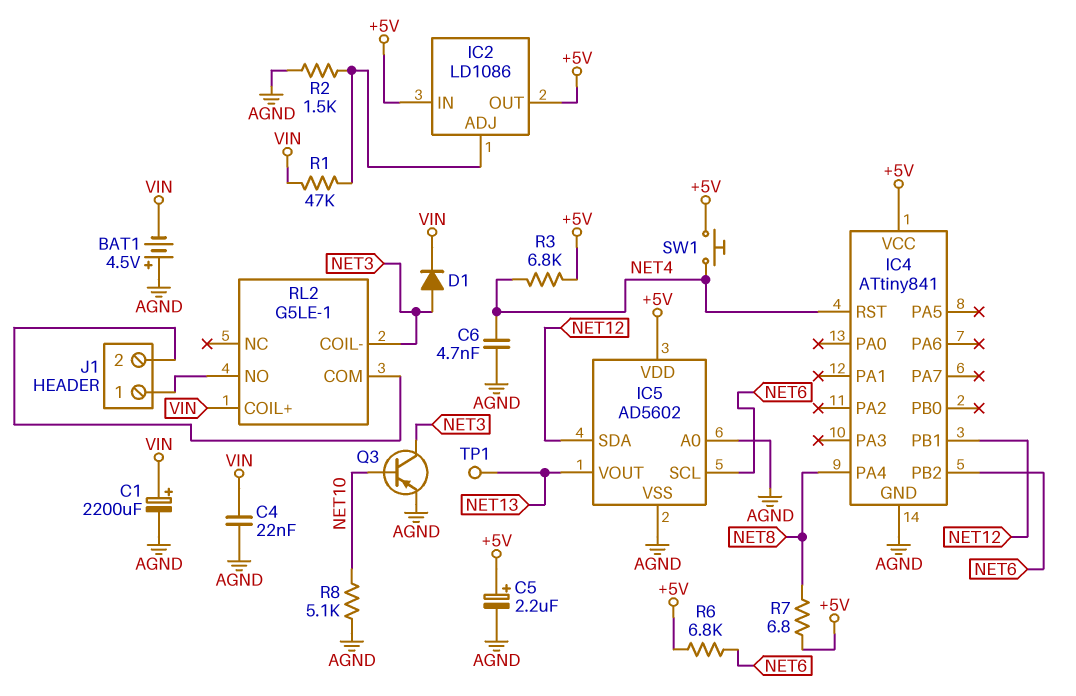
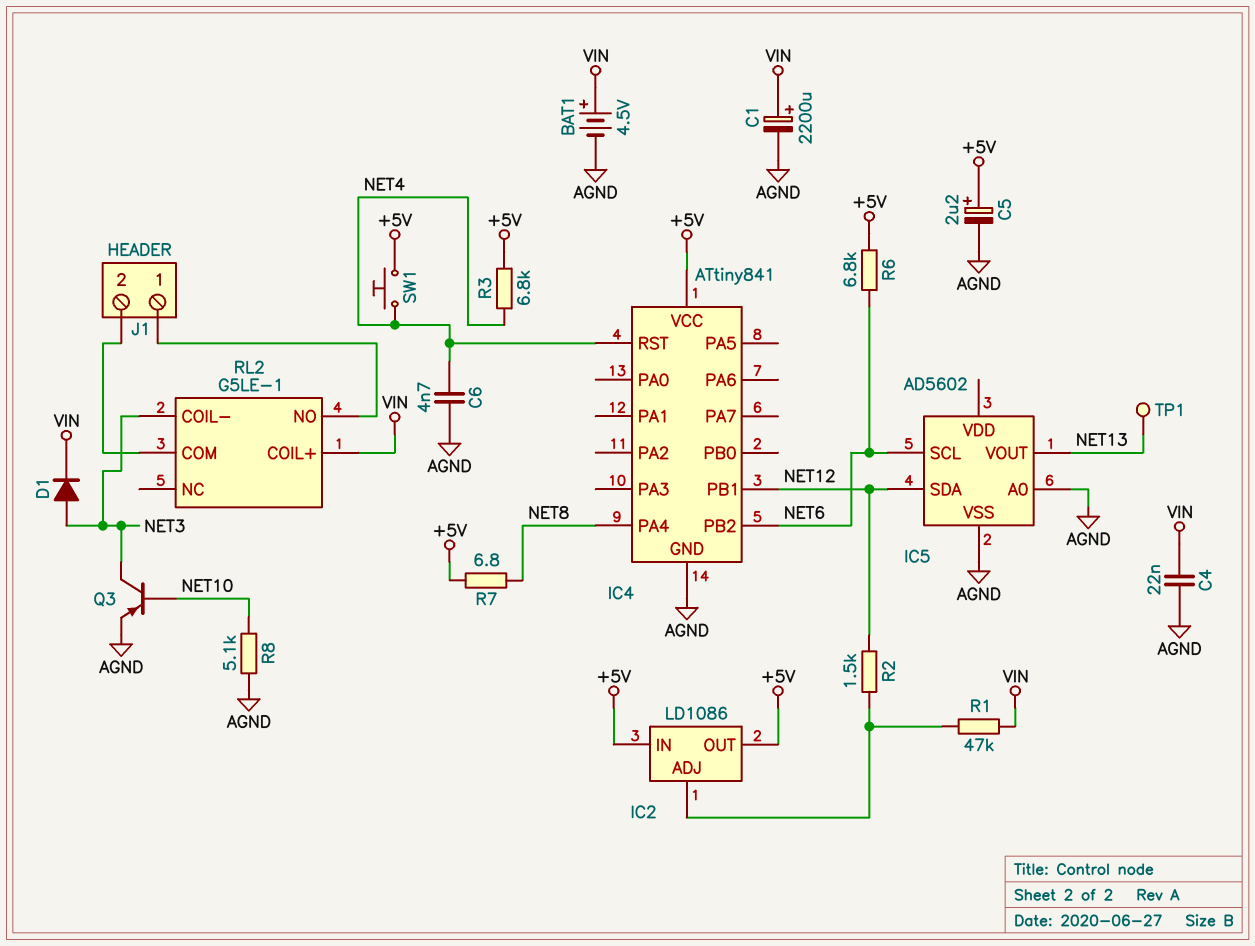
BAT1: 4.5V (plus AGND, minus VIN) -> 4.5V (plus VIN, minus AGND)
IC5 pin VDD: +5V -> none
R2: 1.5k (AGND, IC2/ADJ) -> 1.5k (IC2/ADJ, NET12)

